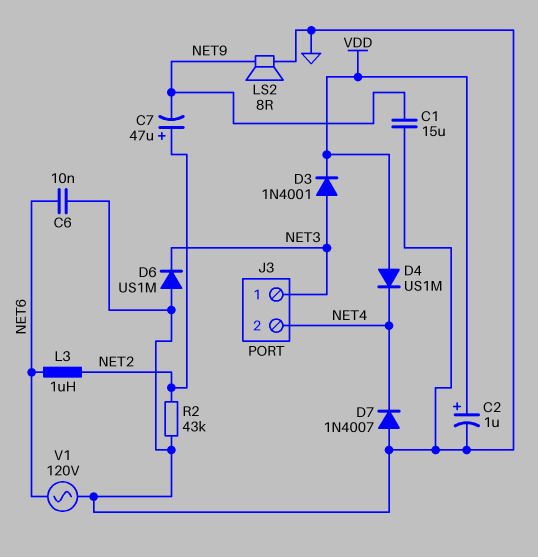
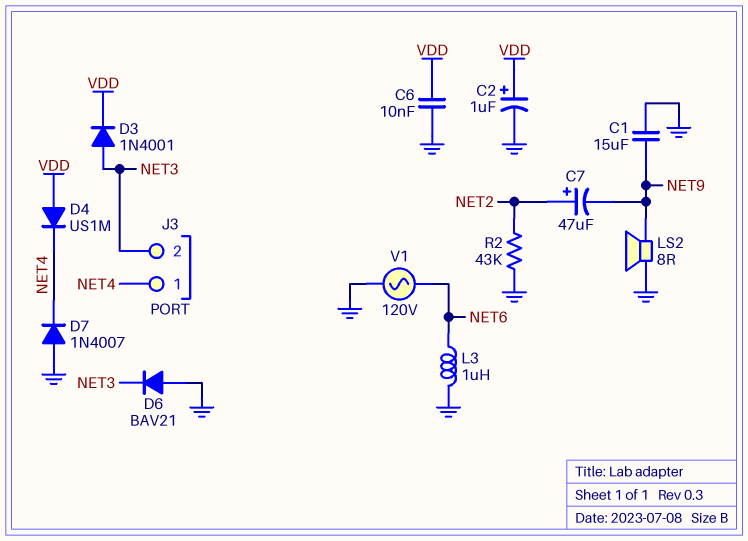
C6: 10nF (GND, NET6) -> 10nF (GND, VDD)
D6: diode US1M (A GND, K NET3) -> diode BAV21 (A GND, K NET3)
J3 pin 1: NET3 -> NET4
J3 pin 2: NET4 -> NET3
L3: 1uH (NET2, NET6) -> 1uH (GND, NET6)

